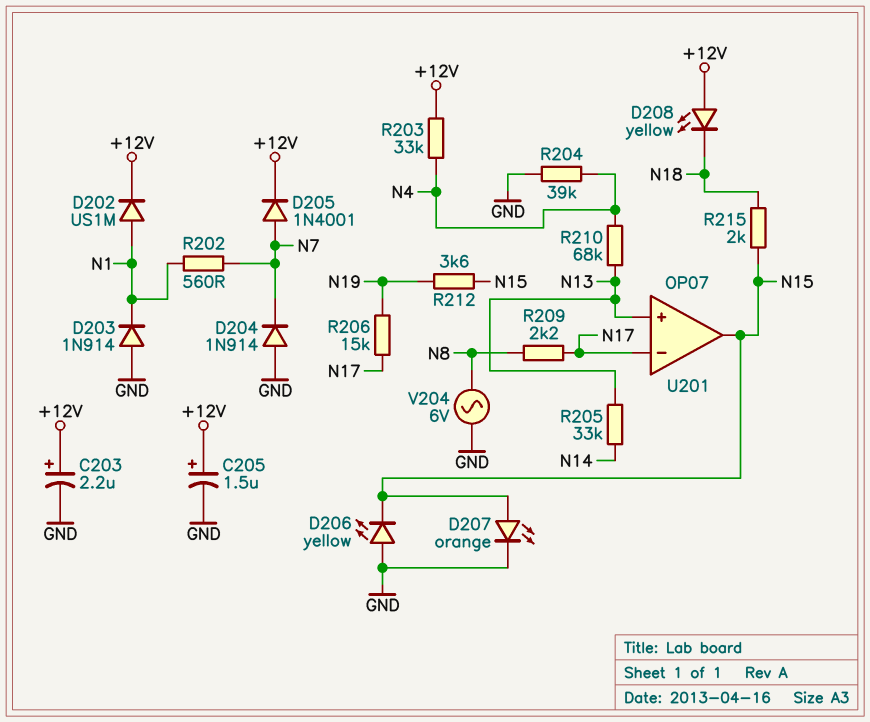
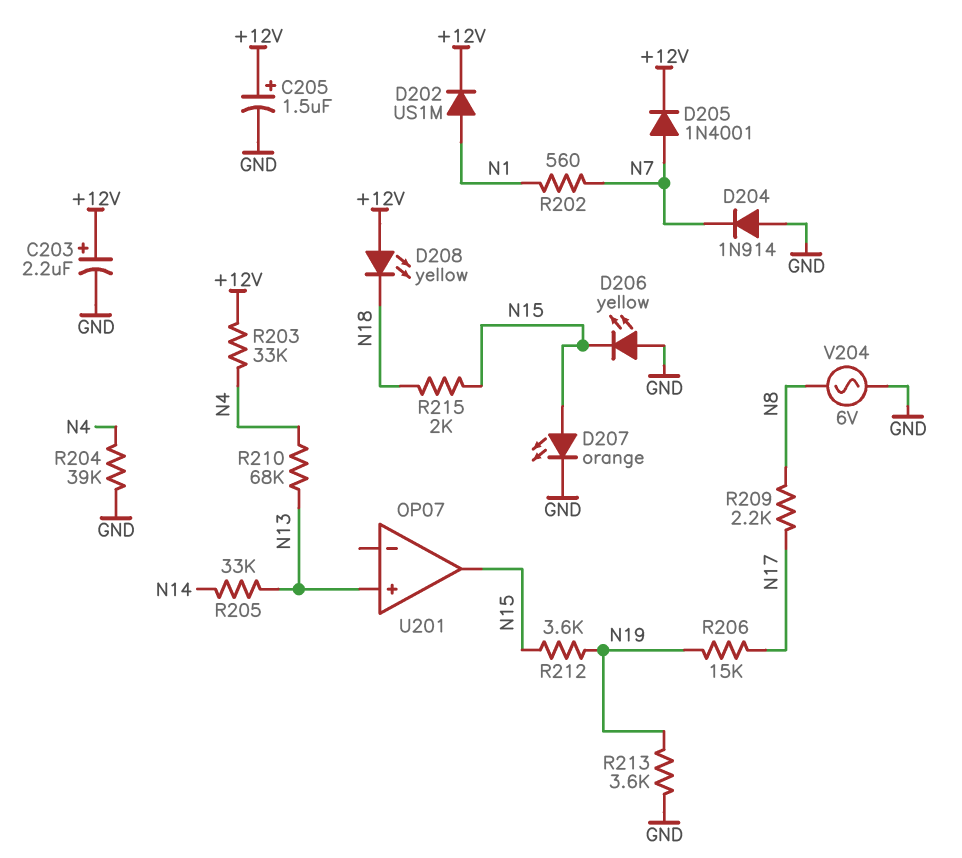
D203: diode 1N914 (A GND, K N1) -> none
R213: none -> 3.6k (GND, N19)
U201 pin in-: N17 -> none

